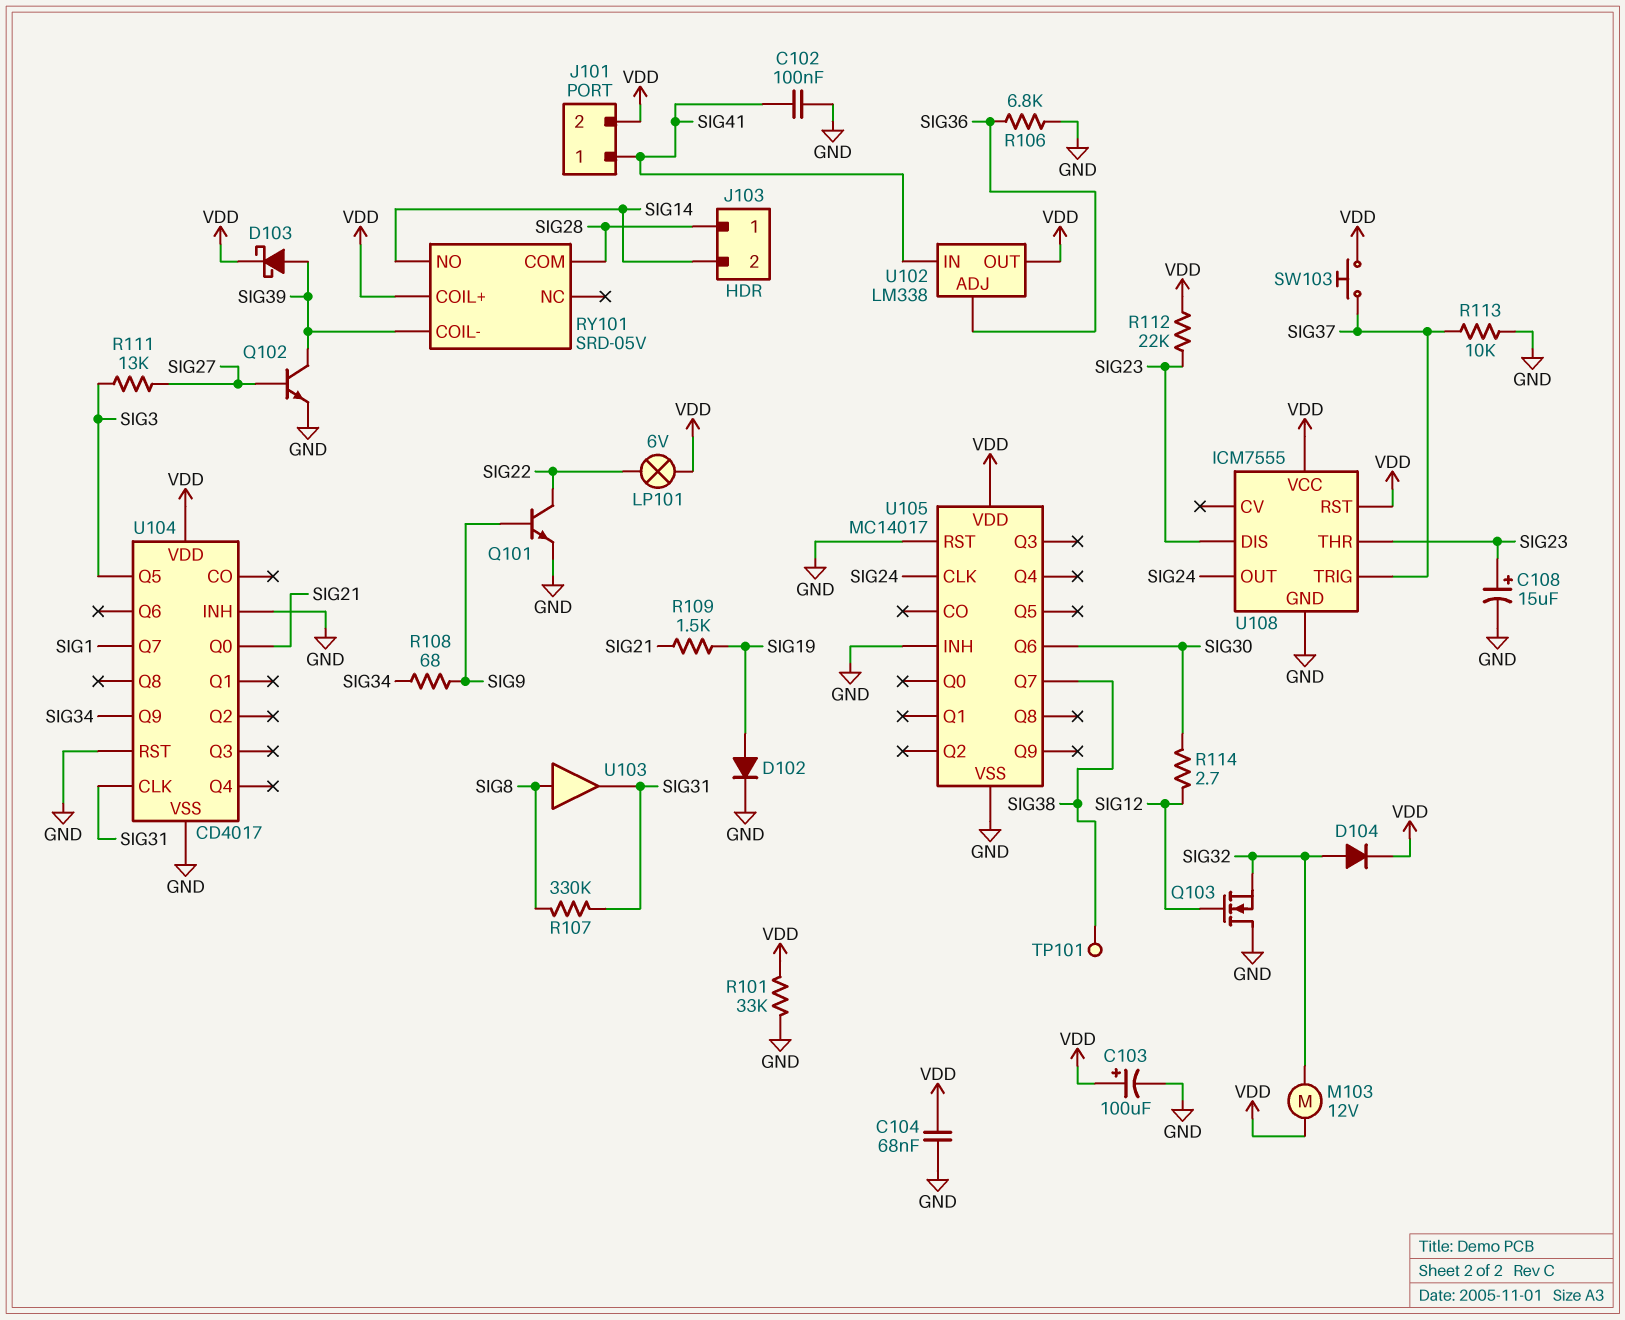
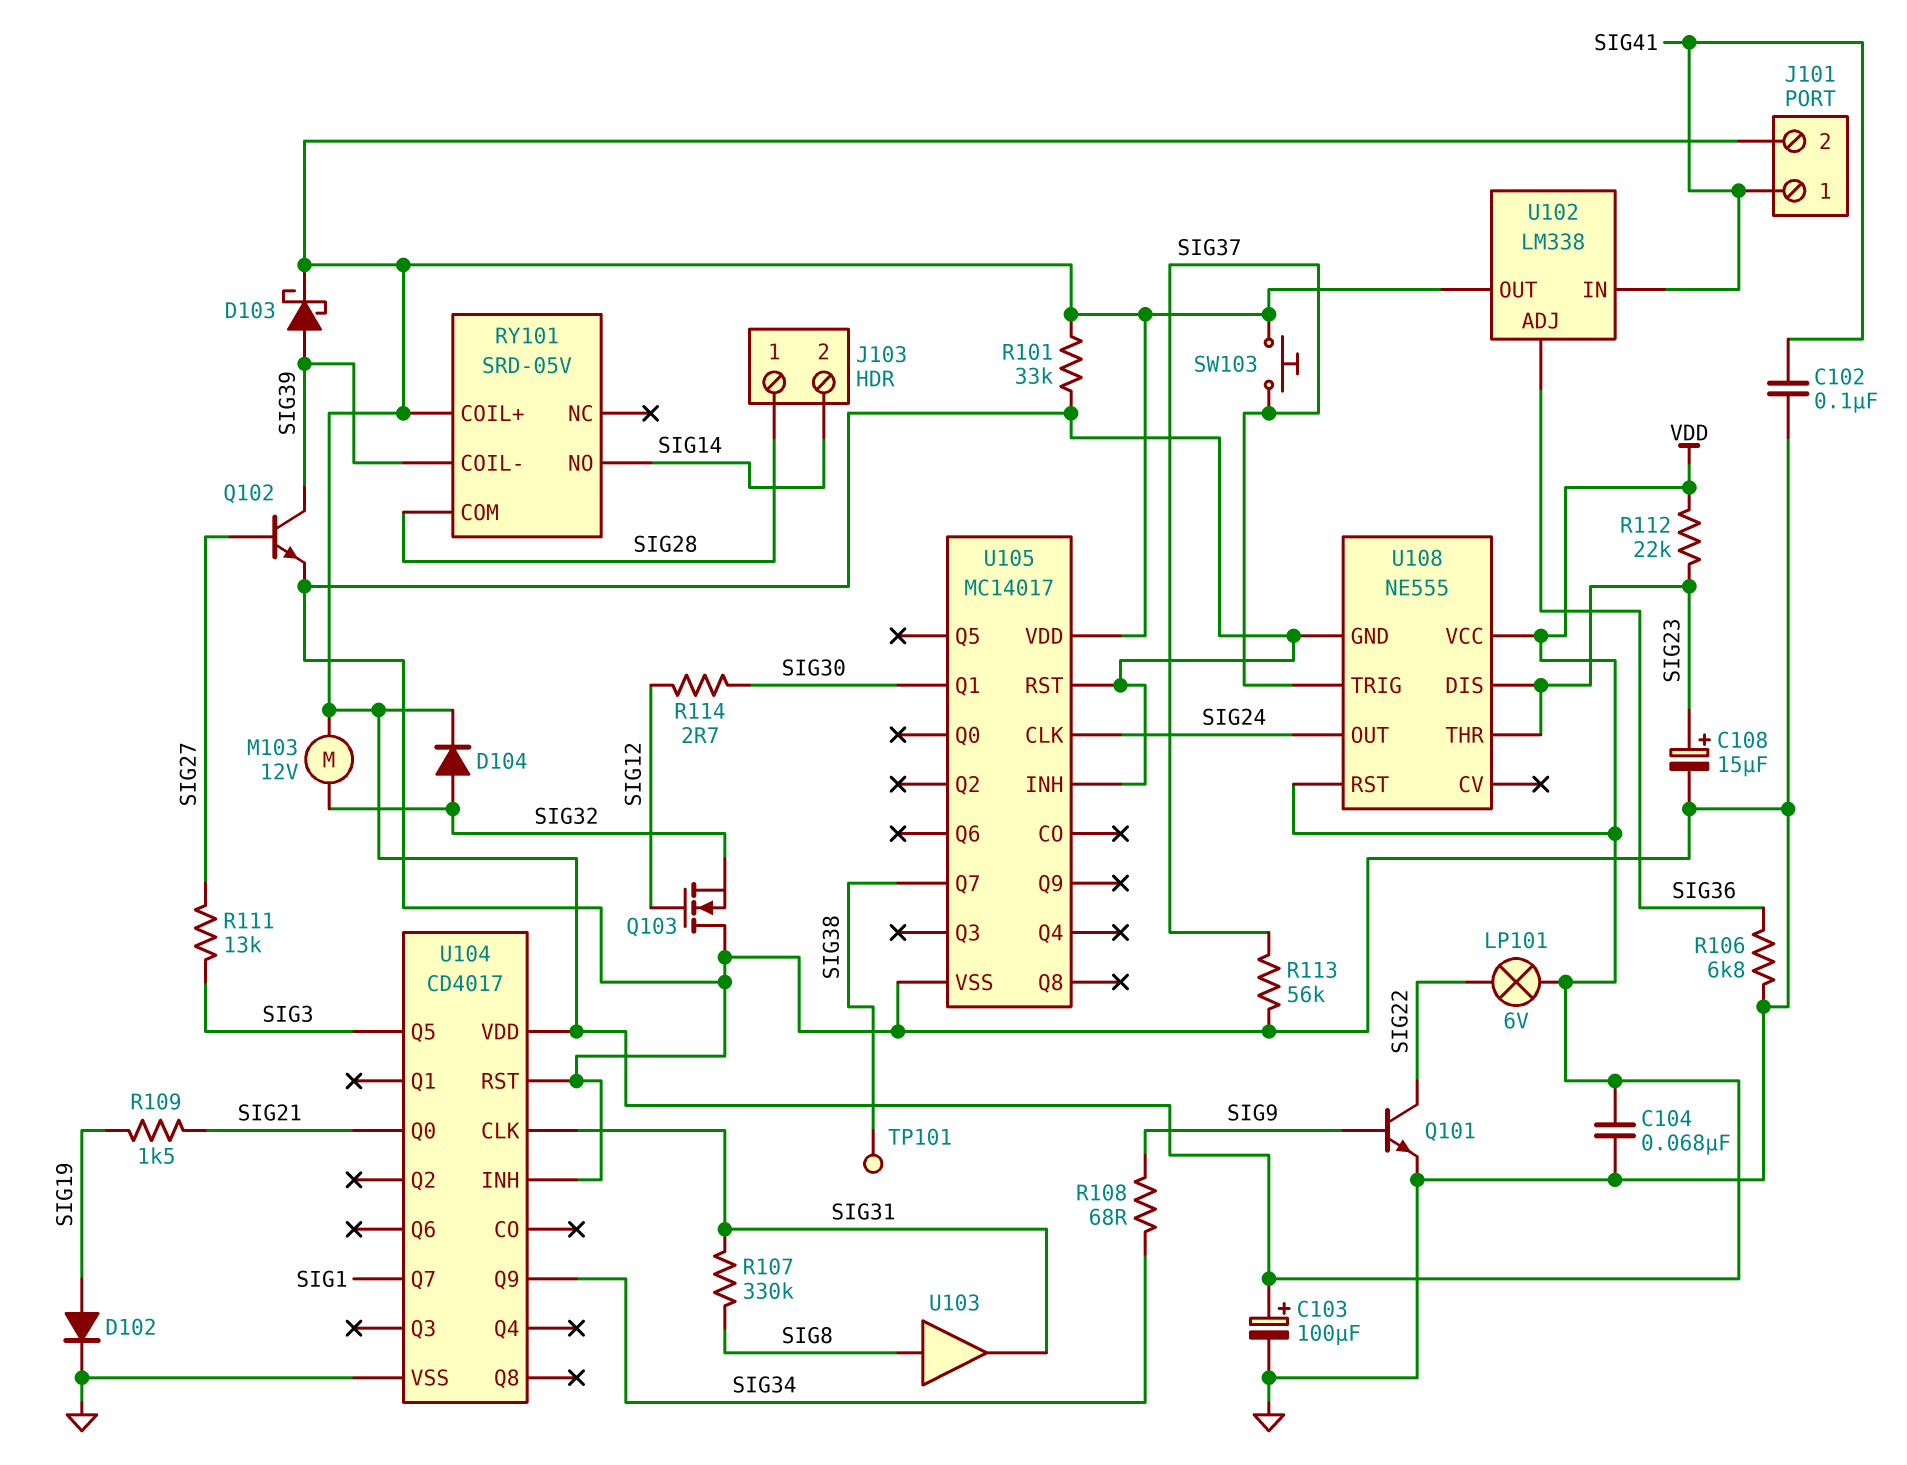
R113: 10k (GND, SIG37) -> 56k (GND, SIG37)
U105 pin Q1: none -> SIG30
U105 pin Q6: SIG30 -> none
U108: ICM7555 -> NE555

